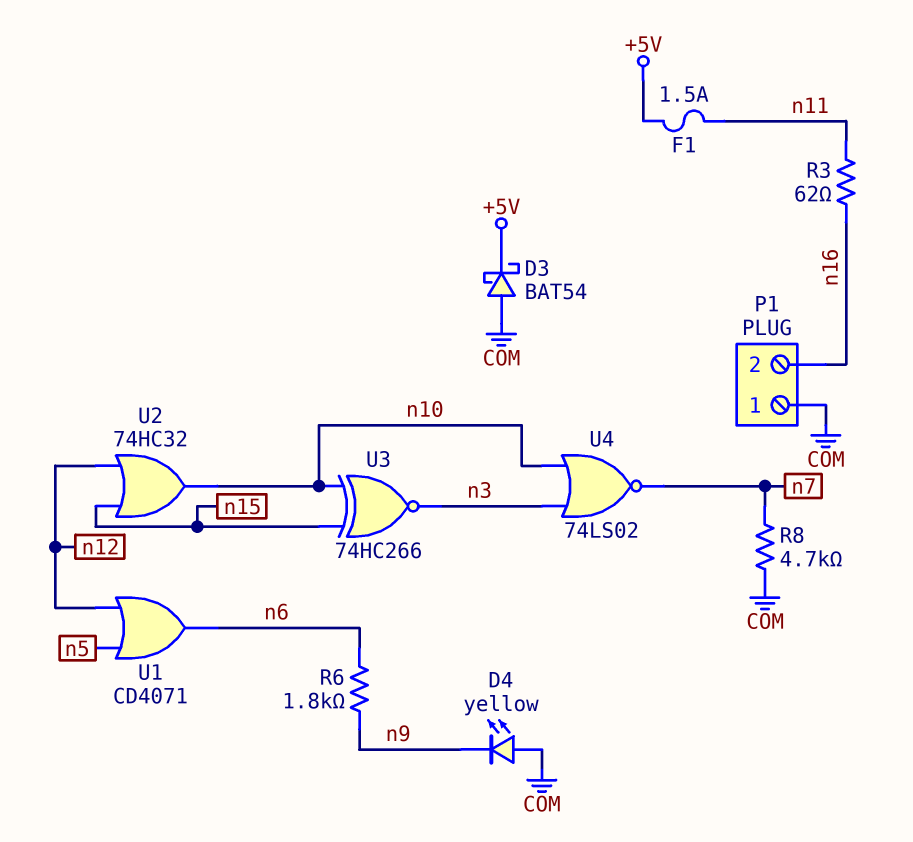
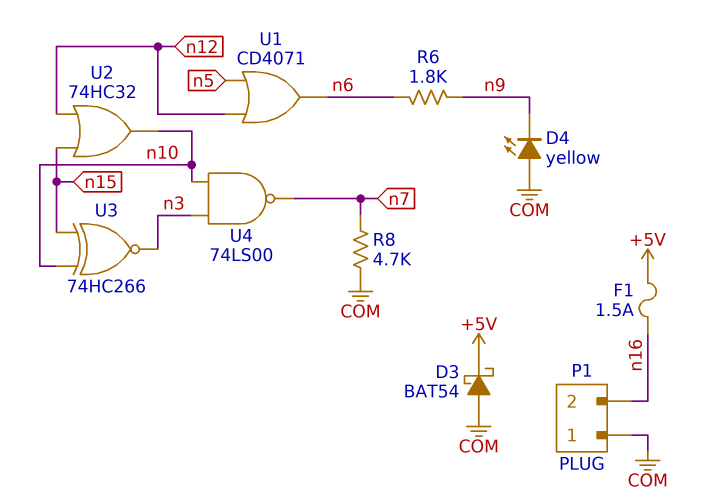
F1: 1.5A (+5V, n11) -> 1.5A (+5V, n16)
R3: 62 (n11, n16) -> none
U4: NOR 74LS02 (in n3, in n10, out n7) -> NAND 74LS00 (in n3, in n10, out n7)

